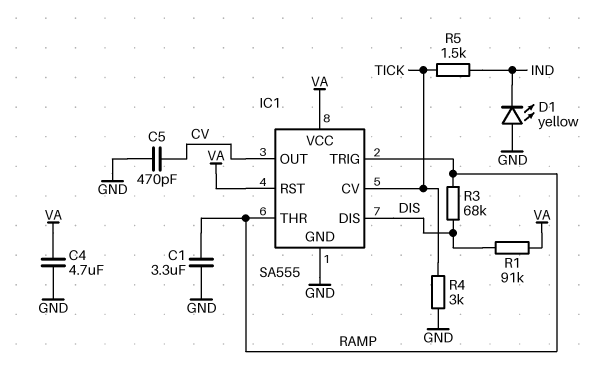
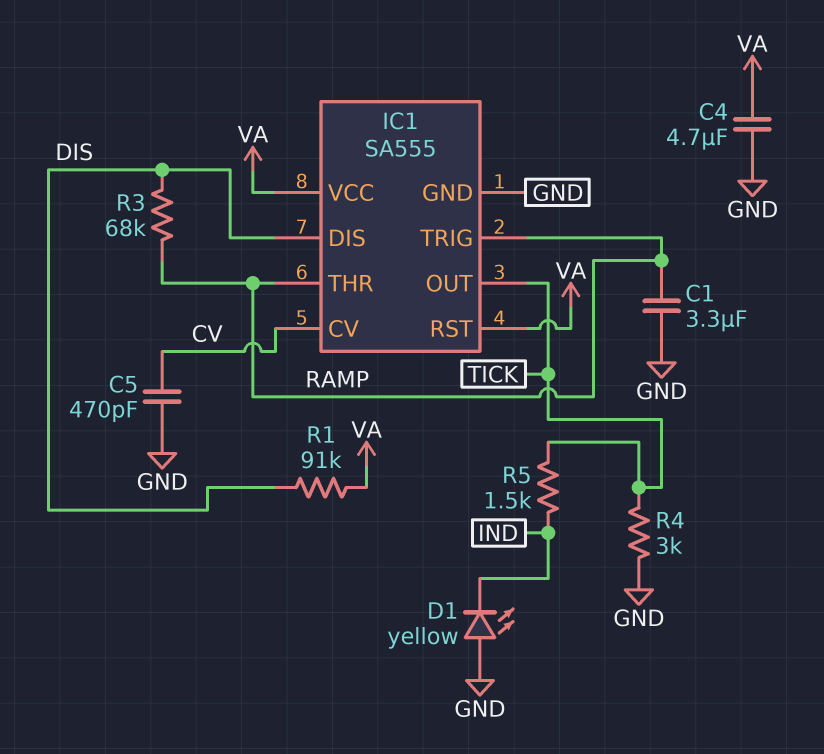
IC1 pin CV: TICK -> CV
IC1 pin OUT: CV -> TICK

